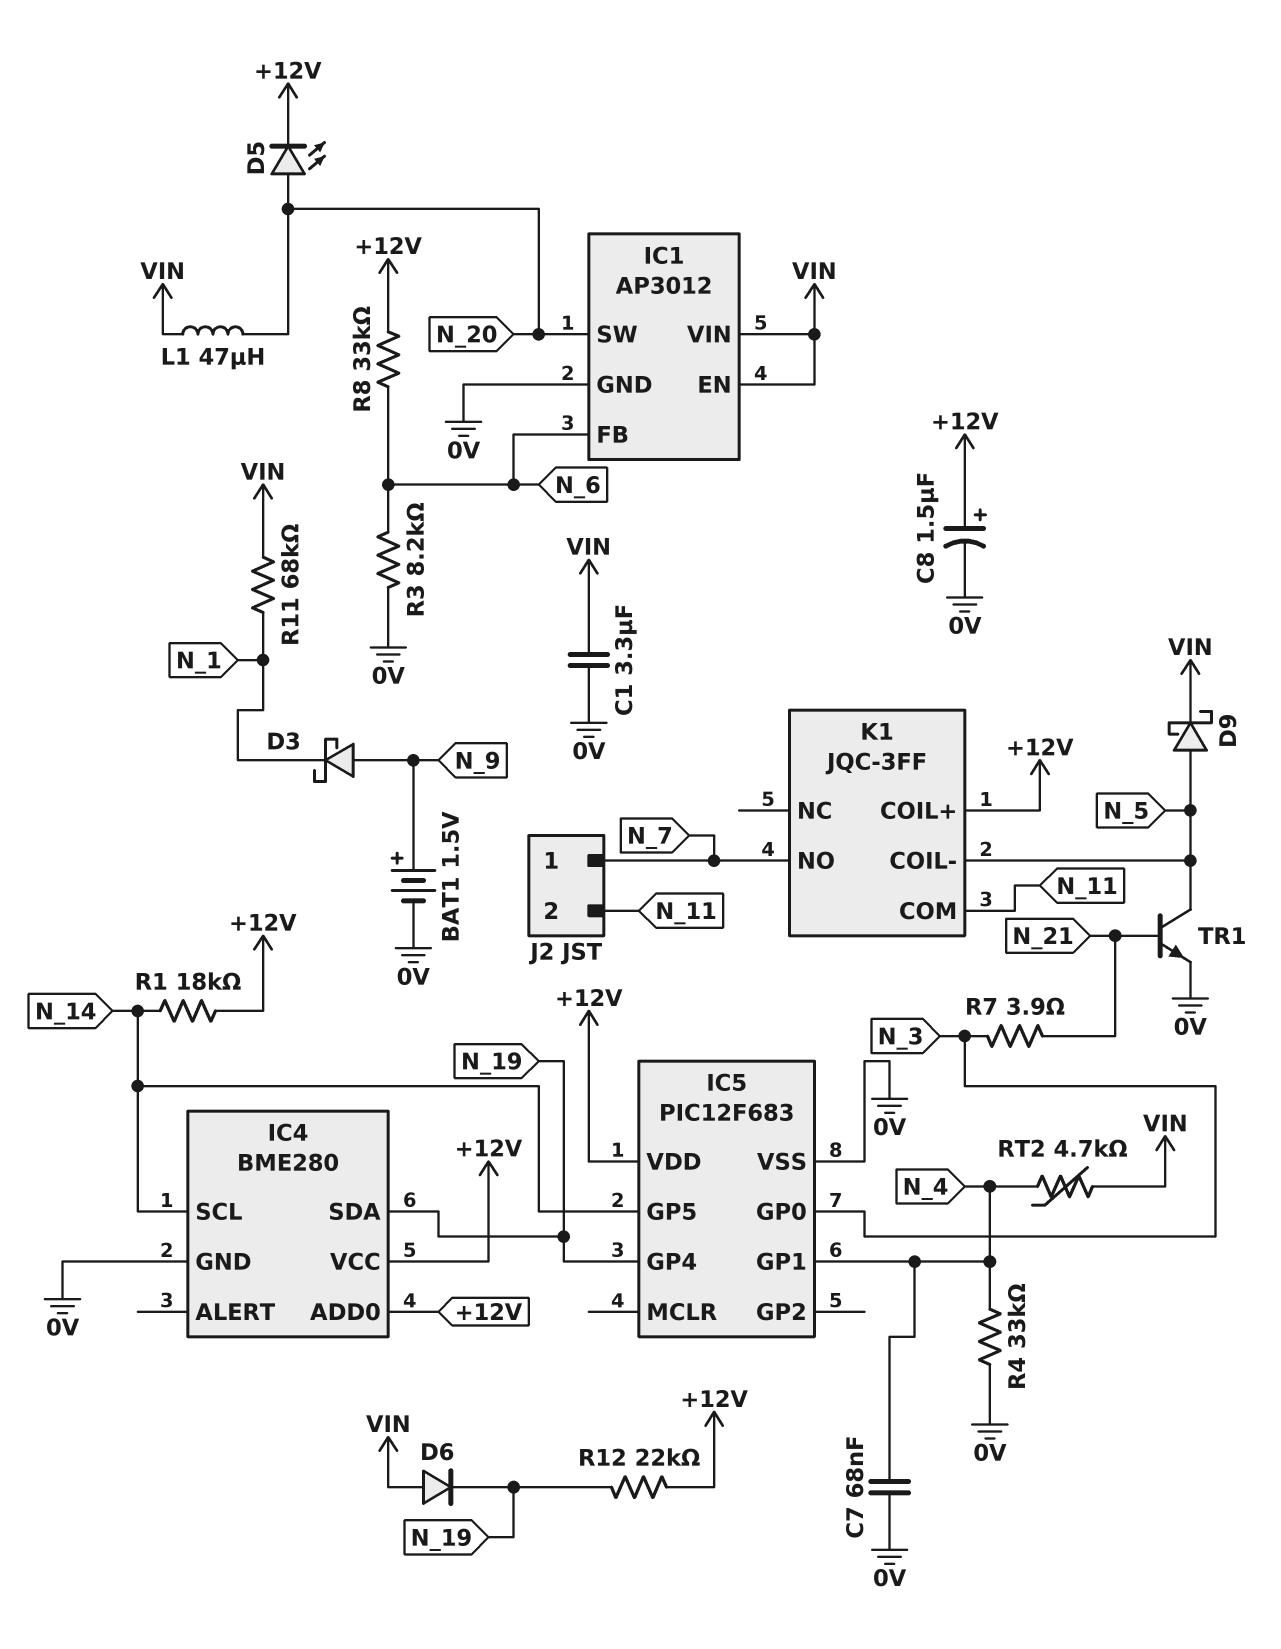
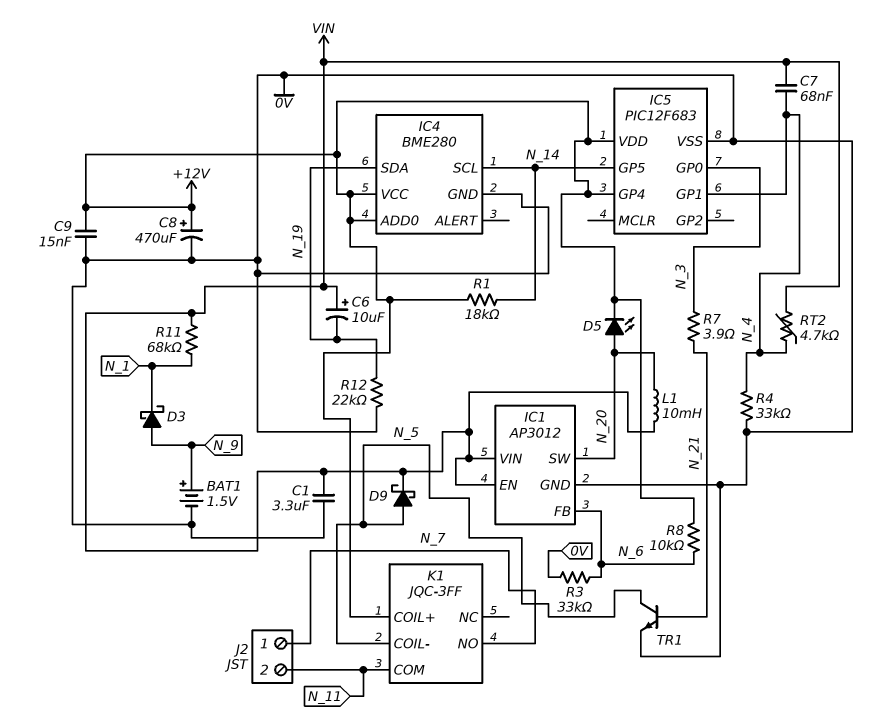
C6: none -> 10uF (plus VIN, minus N_19)
C7: 68nF (0V, N_4) -> 68nF (N_4, VIN)
C8: 1.5uF (plus +12V, minus 0V) -> 470uF (plus +12V, minus 0V)
C9: none -> 15nF (+12V, 0V)
D6: diode (A VIN, K N_19) -> none
IC5 pin GP4: N_19 -> +12V
L1: 47uH (N_20, VIN) -> 10mH (N_20, VIN)
R3: 8.2k (0V, N_6) -> 33k (0V, N_6)
R8: 33k (+12V, N_6) -> 10k (+12V, N_6)
R12: 22k (+12V, N_19) -> 22k (0V, N_19)

